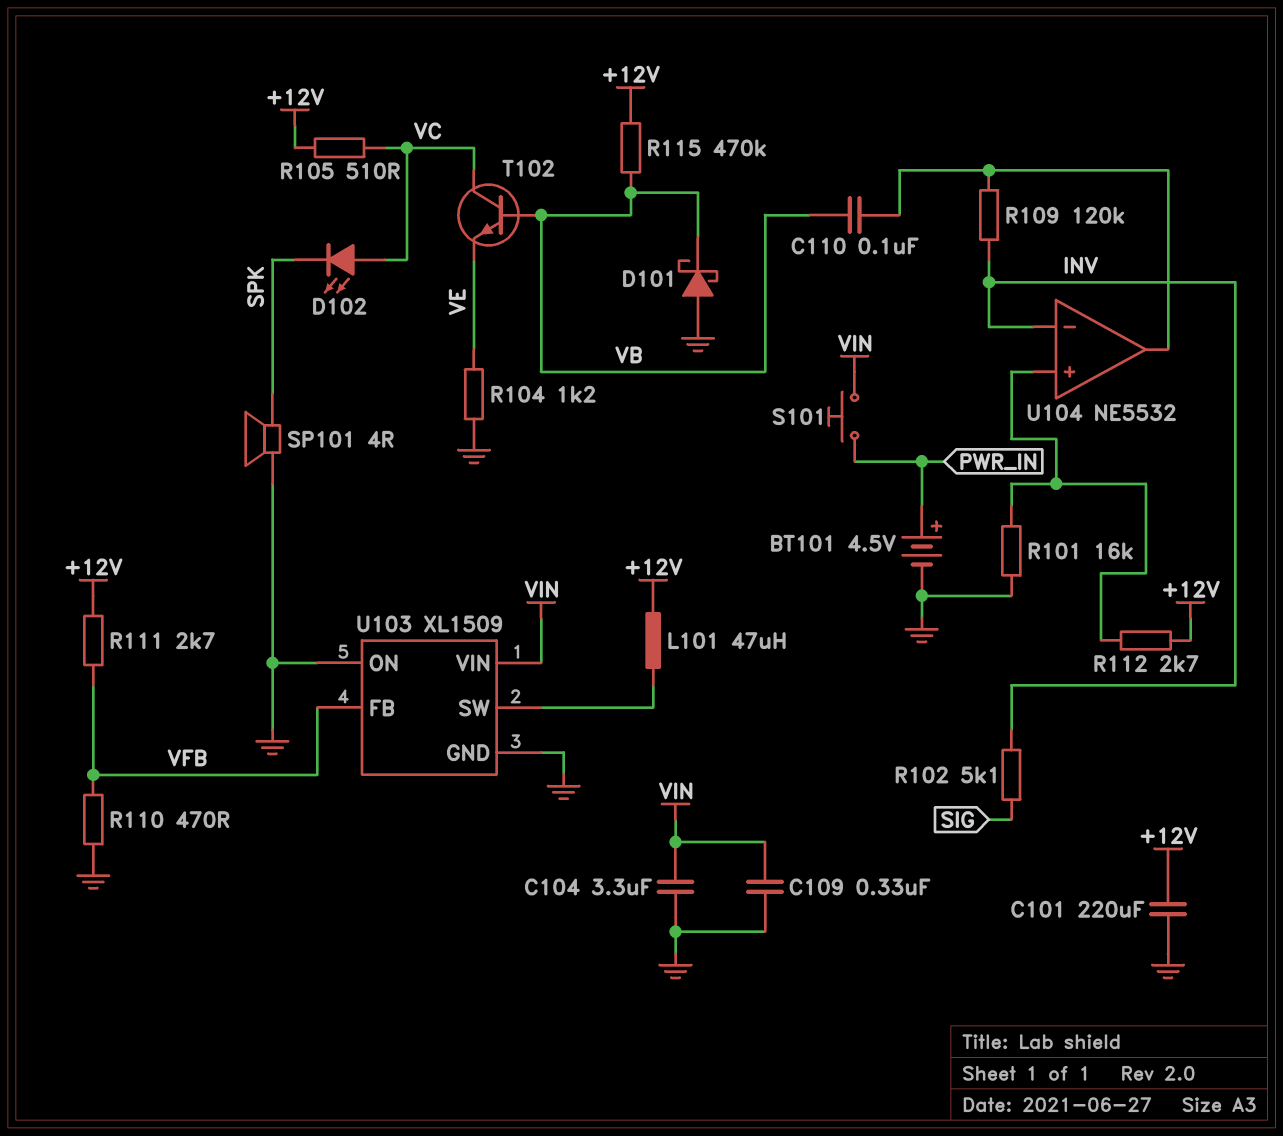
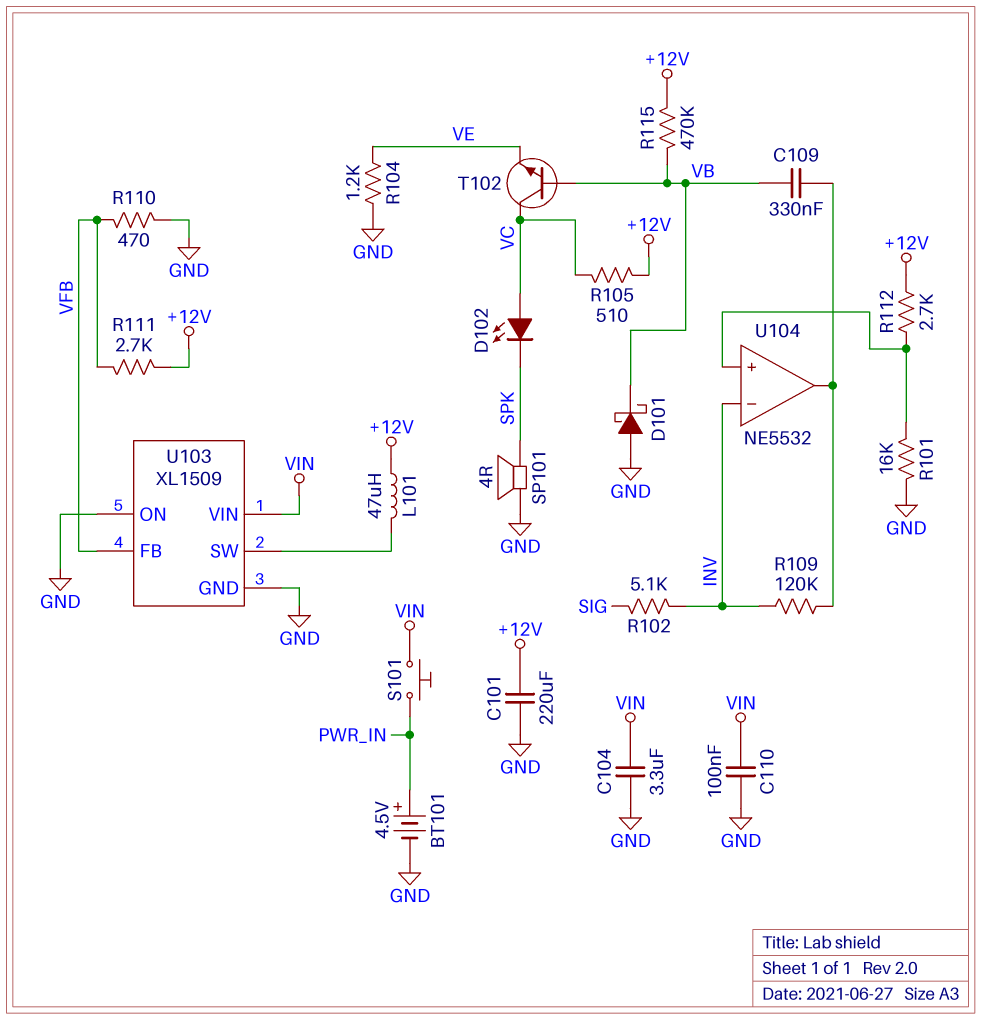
C109: 330nF (GND, VIN) -> 330nF (U104/out, VB)
C110: 100nF (U104/out, VB) -> 100nF (GND, VIN)

